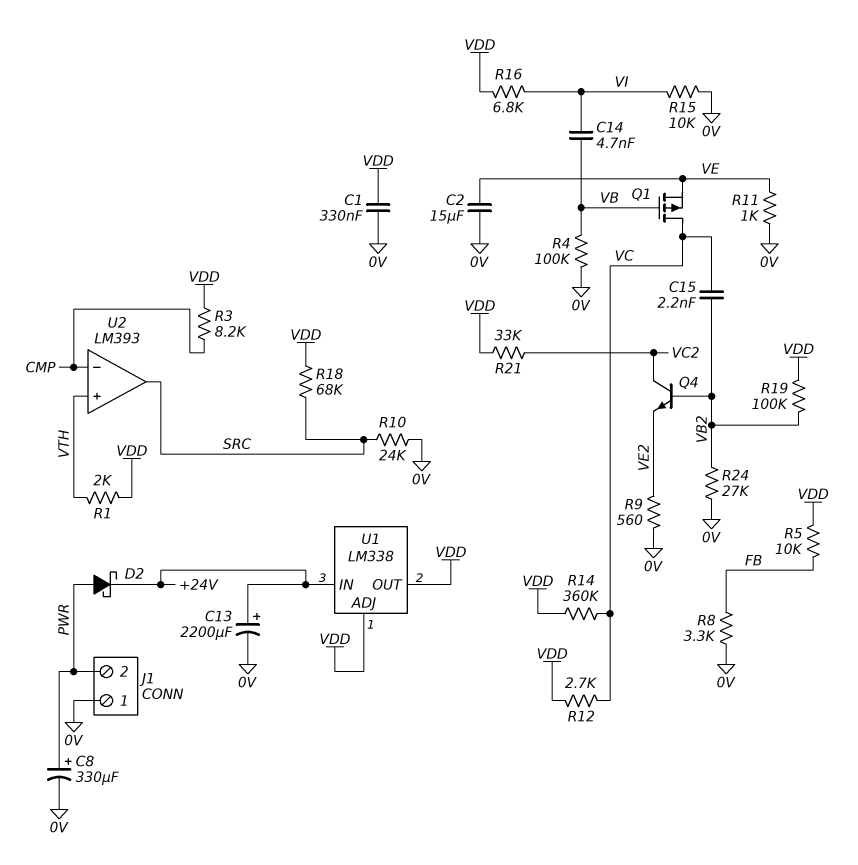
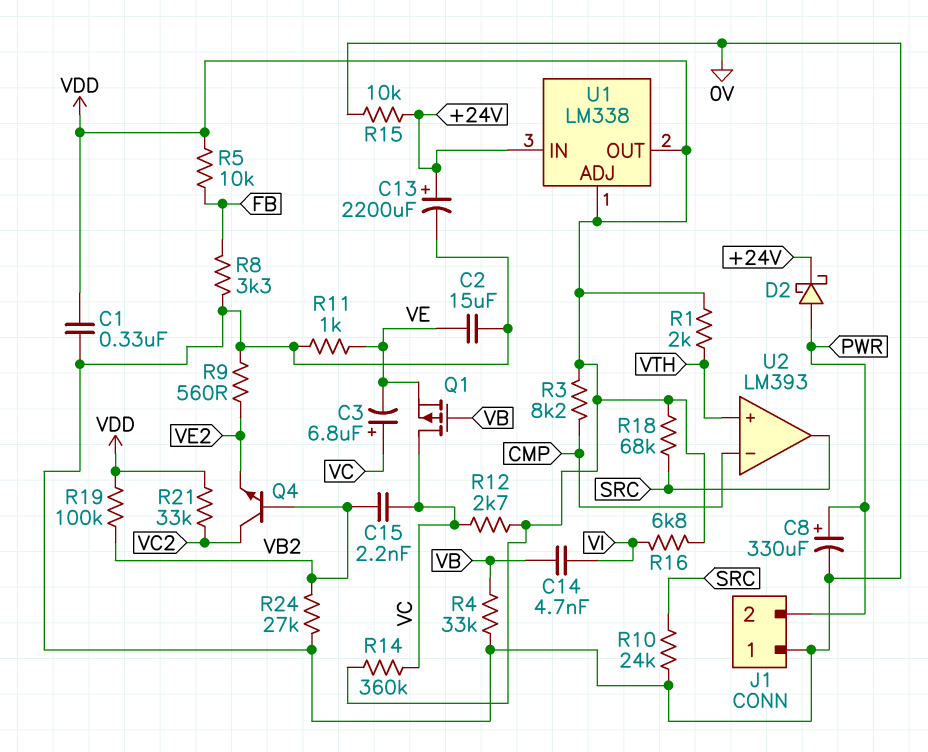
C3: none -> 6.8uF (plus VC, minus VE)
R4: 100k (0V, VB) -> 33k (0V, VB)
R15: 10k (0V, VI) -> 10k (+24V, 0V)

